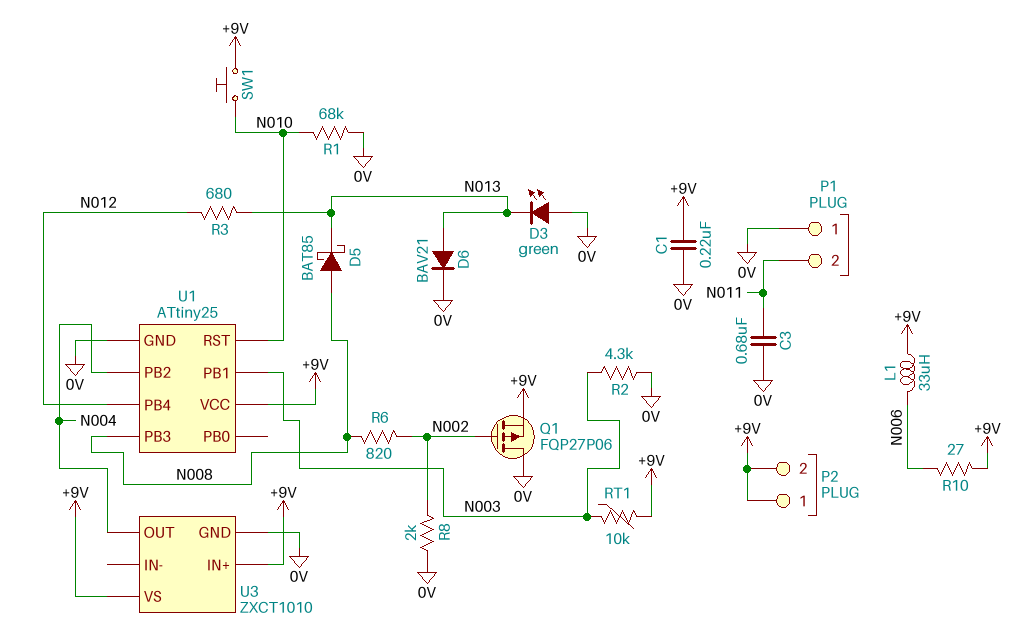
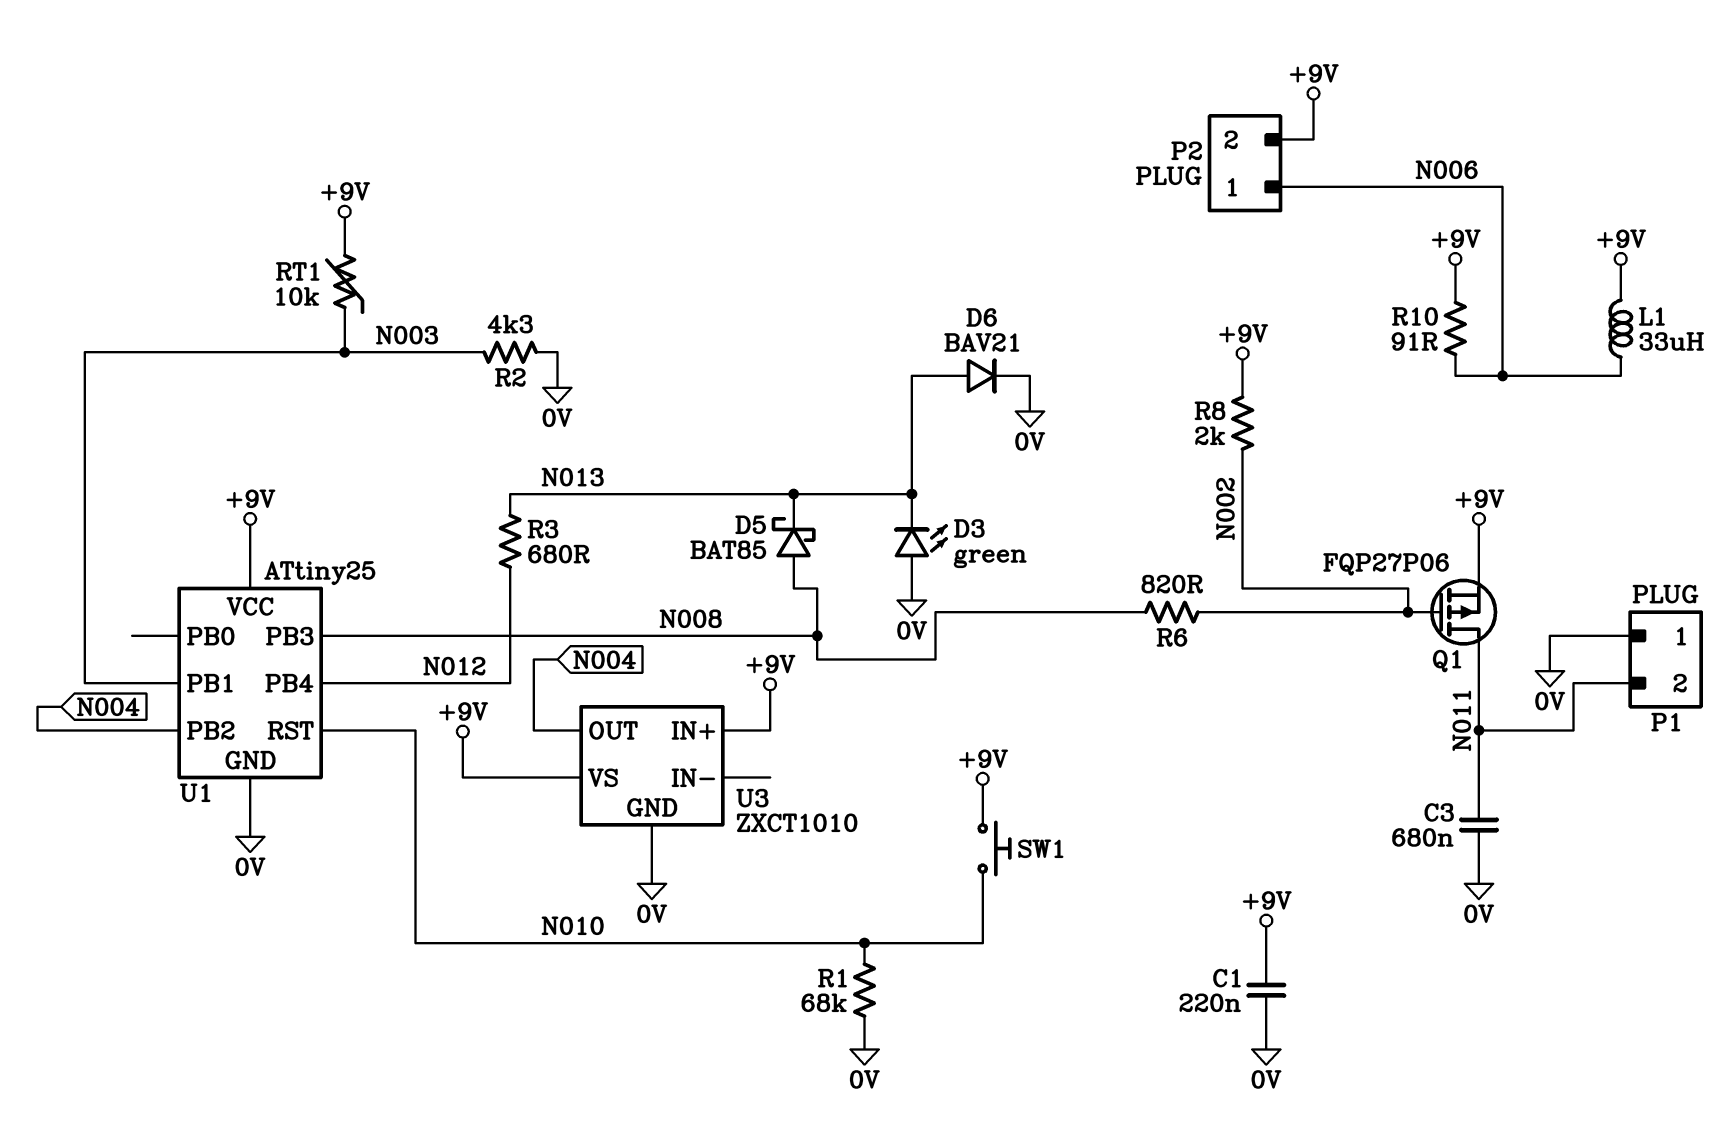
P2 pin 1: +9V -> N006
Q1: PMOS FQP27P06 (G N002, D 0V, S +9V) -> PMOS FQP27P06 (G N002, D N011, S +9V)
R8: 2k (0V, N002) -> 2k (+9V, N002)
R10: 27 (+9V, N006) -> 91 (+9V, N006)

